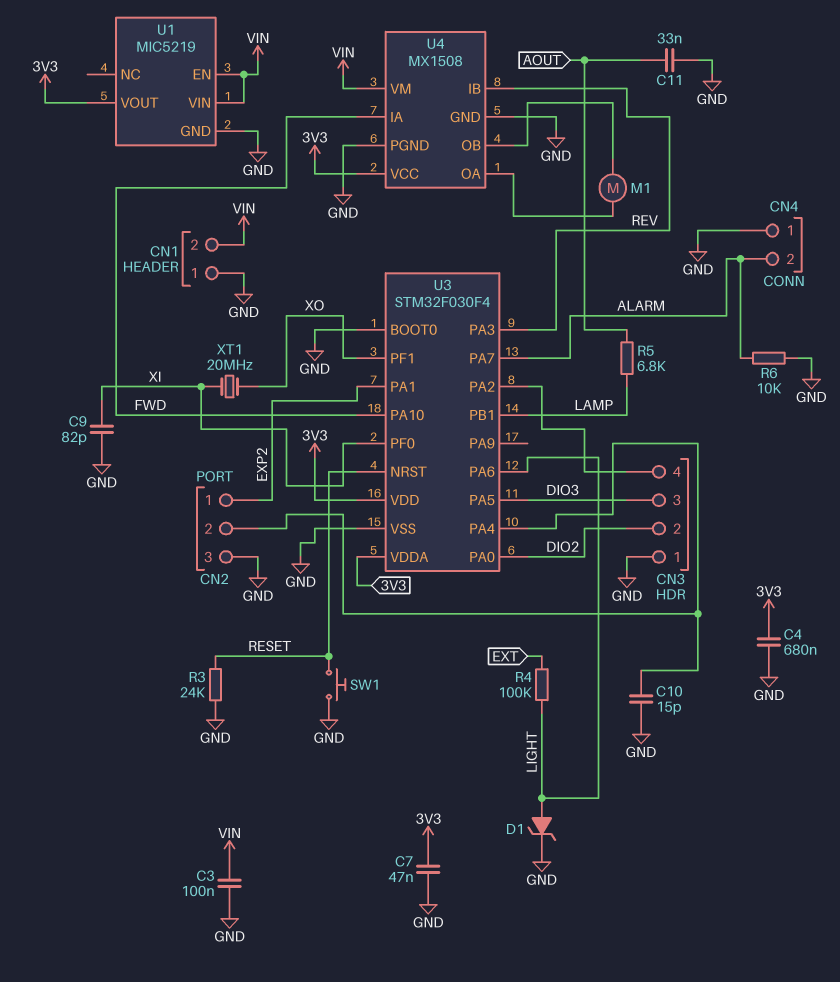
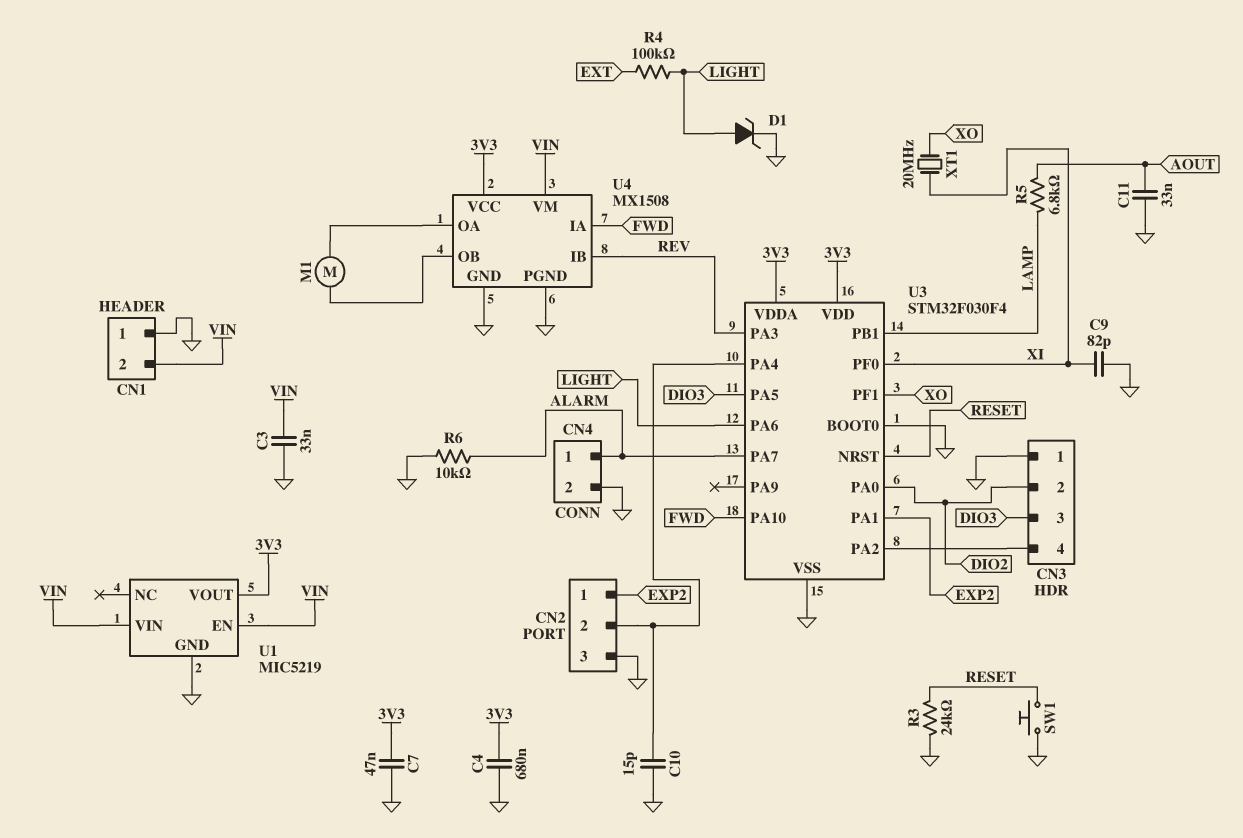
C3: 100nF (GND, VIN) -> 33nF (GND, VIN)
CN4 pin 1: GND -> ALARM
CN4 pin 2: ALARM -> GND

